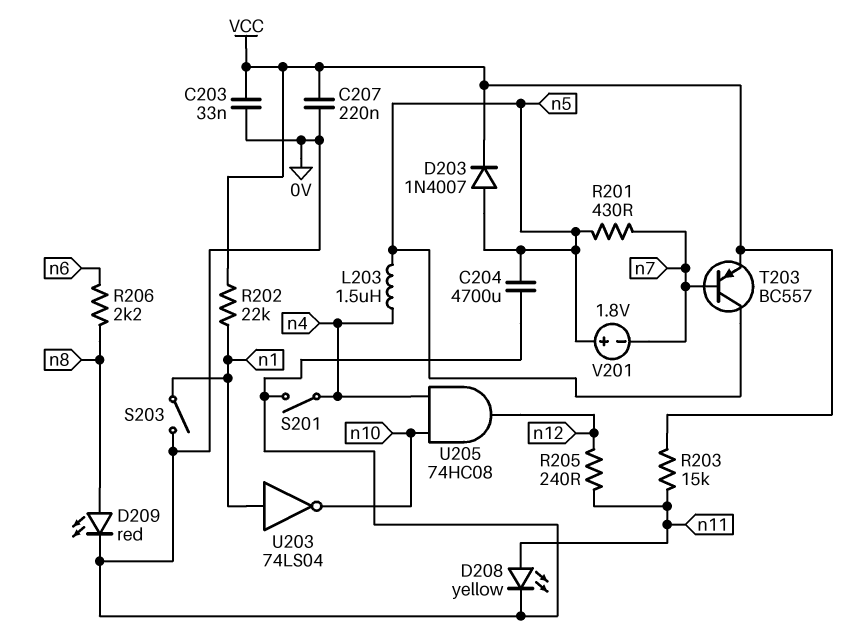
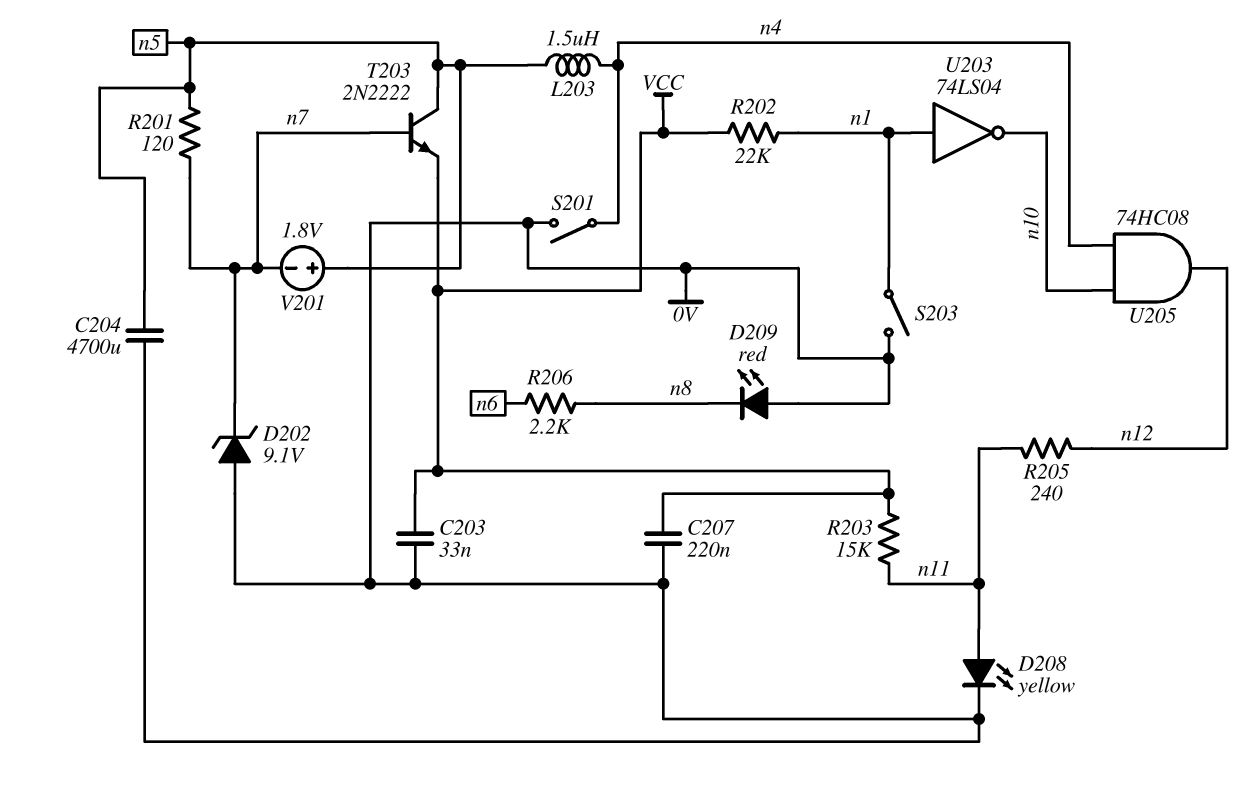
D202: none -> zener 9.1V (A 0V, K n7)
D203: diode 1N4007 (A n5, K VCC) -> none
D209: LED red (A n8, K 0V) -> LED red (A 0V, K n8)
R201: 430 (n5, n7) -> 120 (n5, n7)
T203: PNP BC557 (B n7, C n5, E VCC) -> NPN 2N2222 (B n7, C n5, E VCC)

